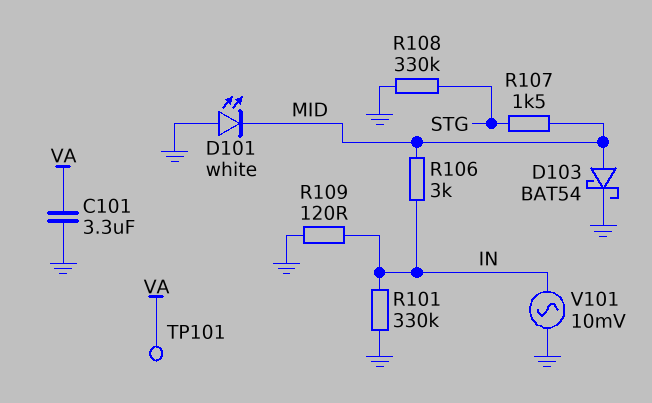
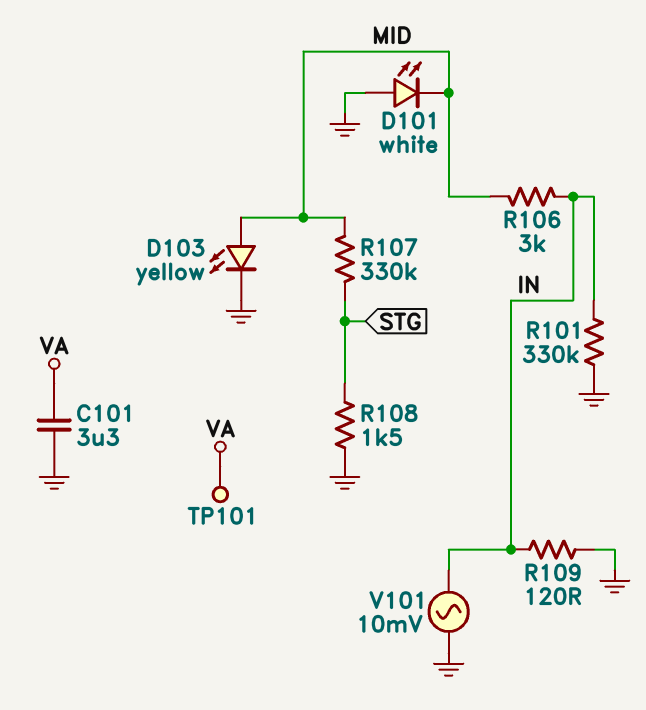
D103: schottky BAT54 (A MID, K GND) -> LED yellow (A MID, K GND)
R107: 1.5k (MID, STG) -> 330k (MID, STG)
R108: 330k (GND, STG) -> 1.5k (GND, STG)

